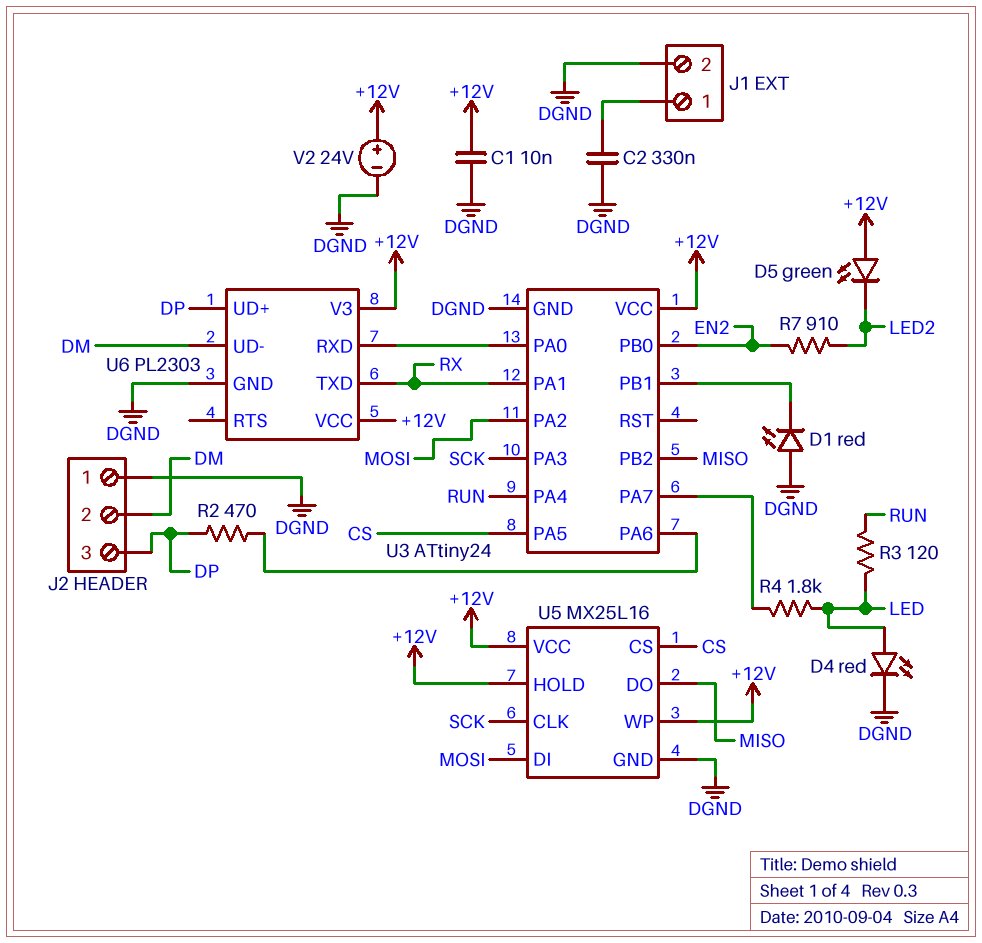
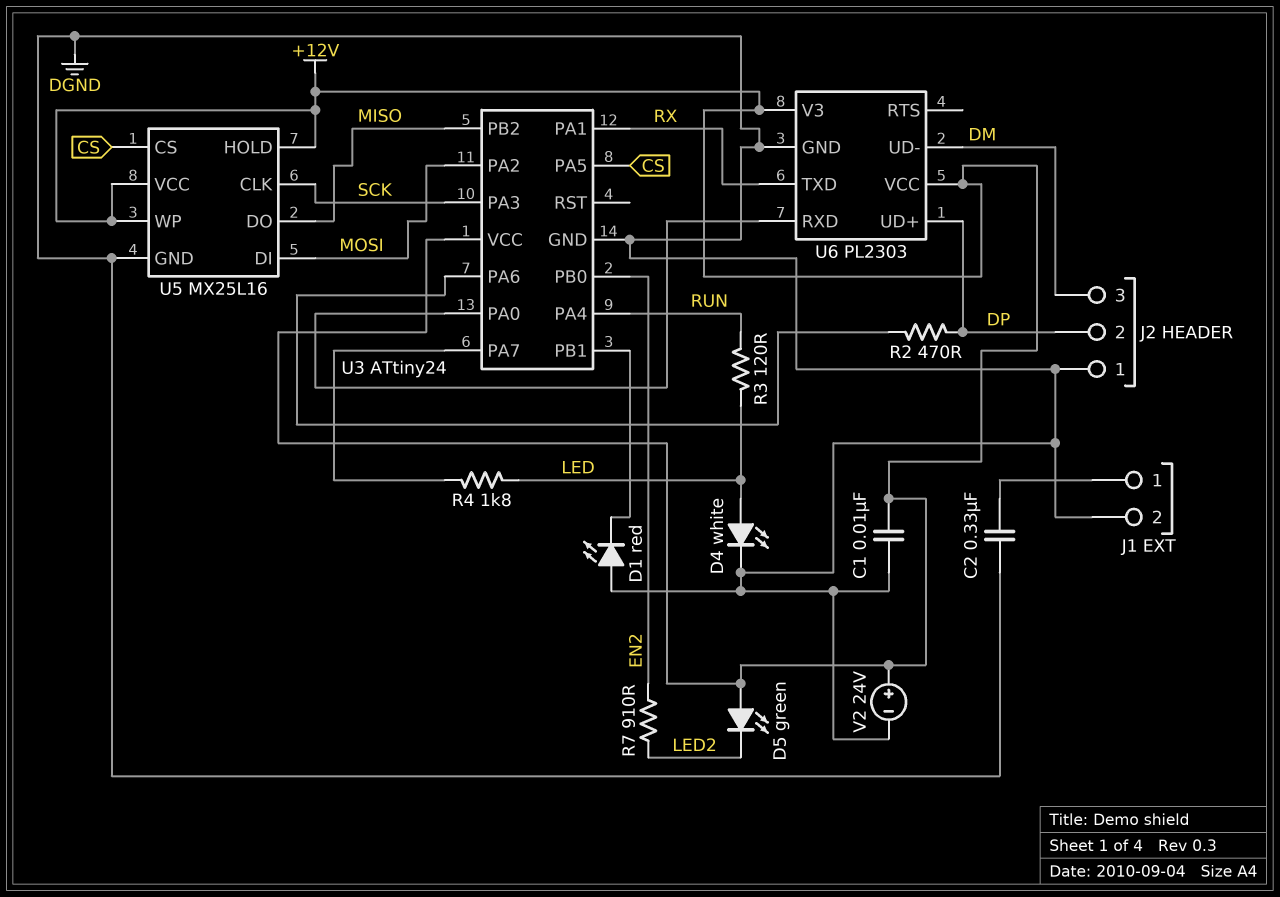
D4: LED red (A LED, K DGND) -> LED white (A LED, K DGND)
J2 pin 2: DM -> DP
J2 pin 3: DP -> DM

